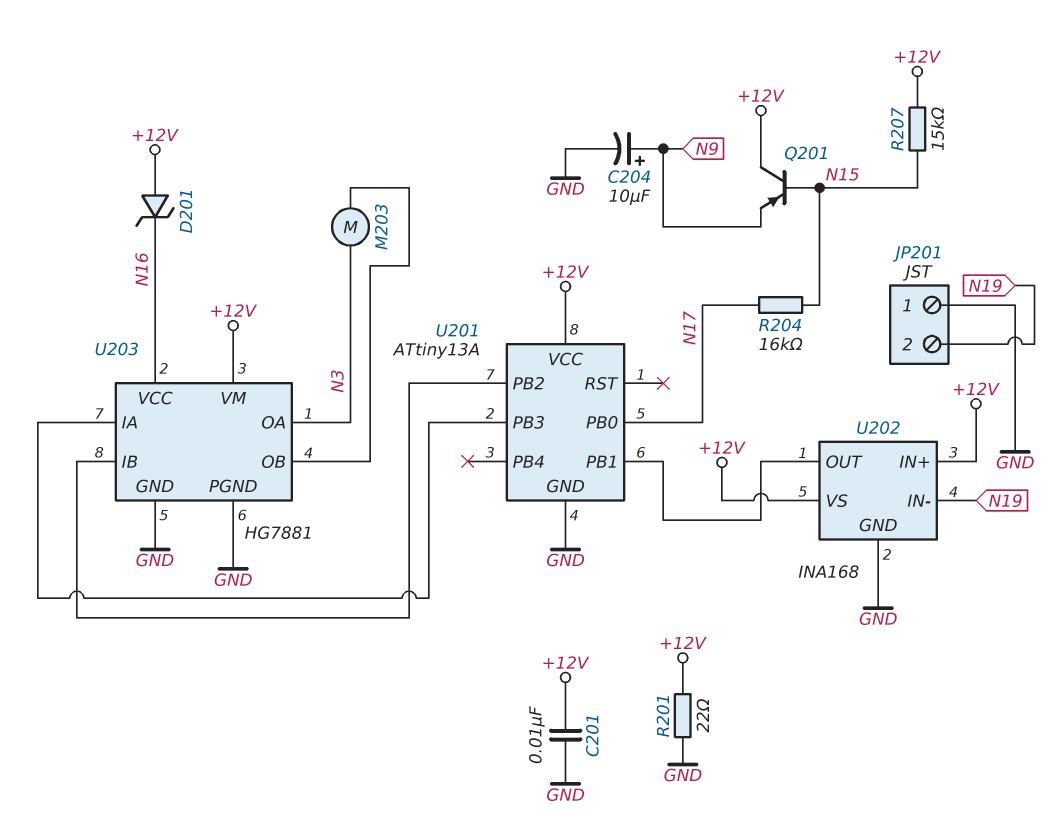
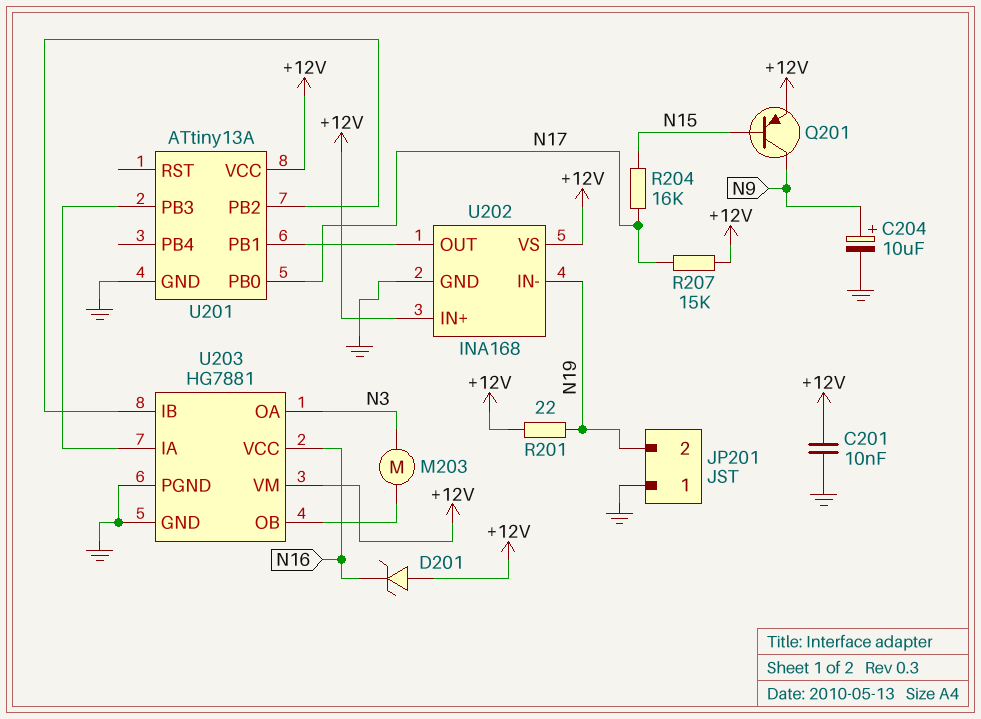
Q201: PNP (B N15, C +12V, E N9) -> PNP (B N15, C N9, E +12V)
R201: 22 (+12V, GND) -> 22 (+12V, N19)
R207: 15k (+12V, N15) -> 15k (+12V, N17)

